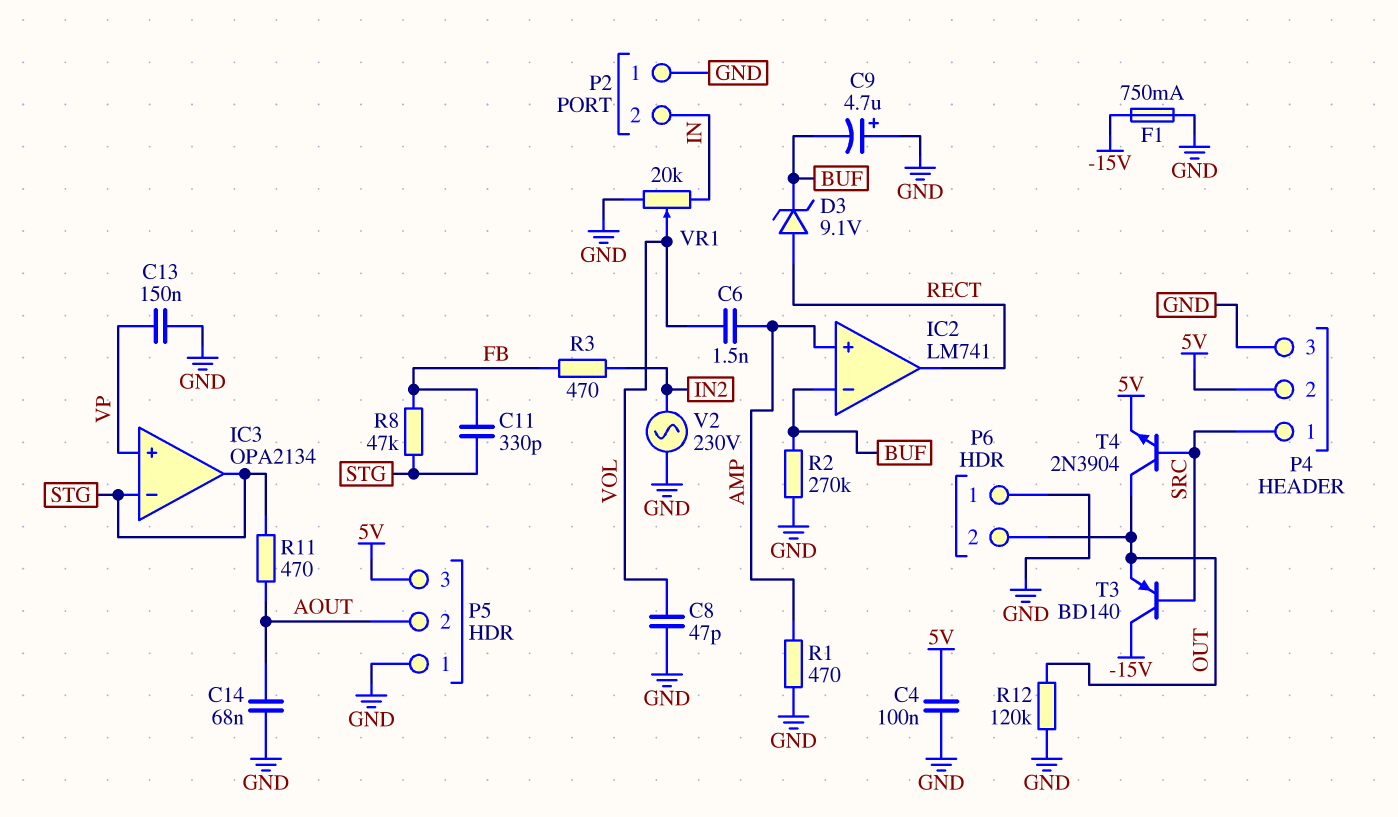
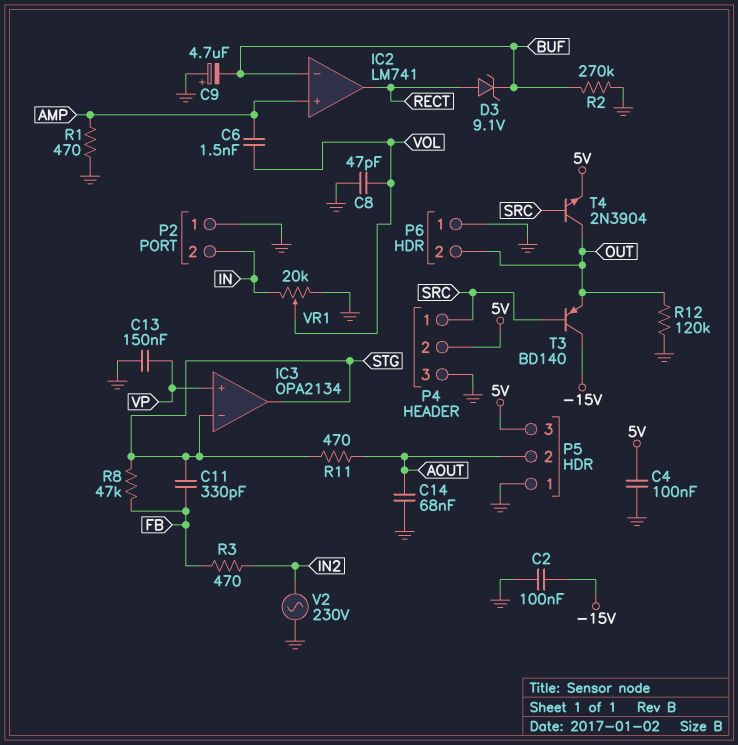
C2: none -> 100nF (-15V, GND)
F1: 750mA (-15V, GND) -> none

